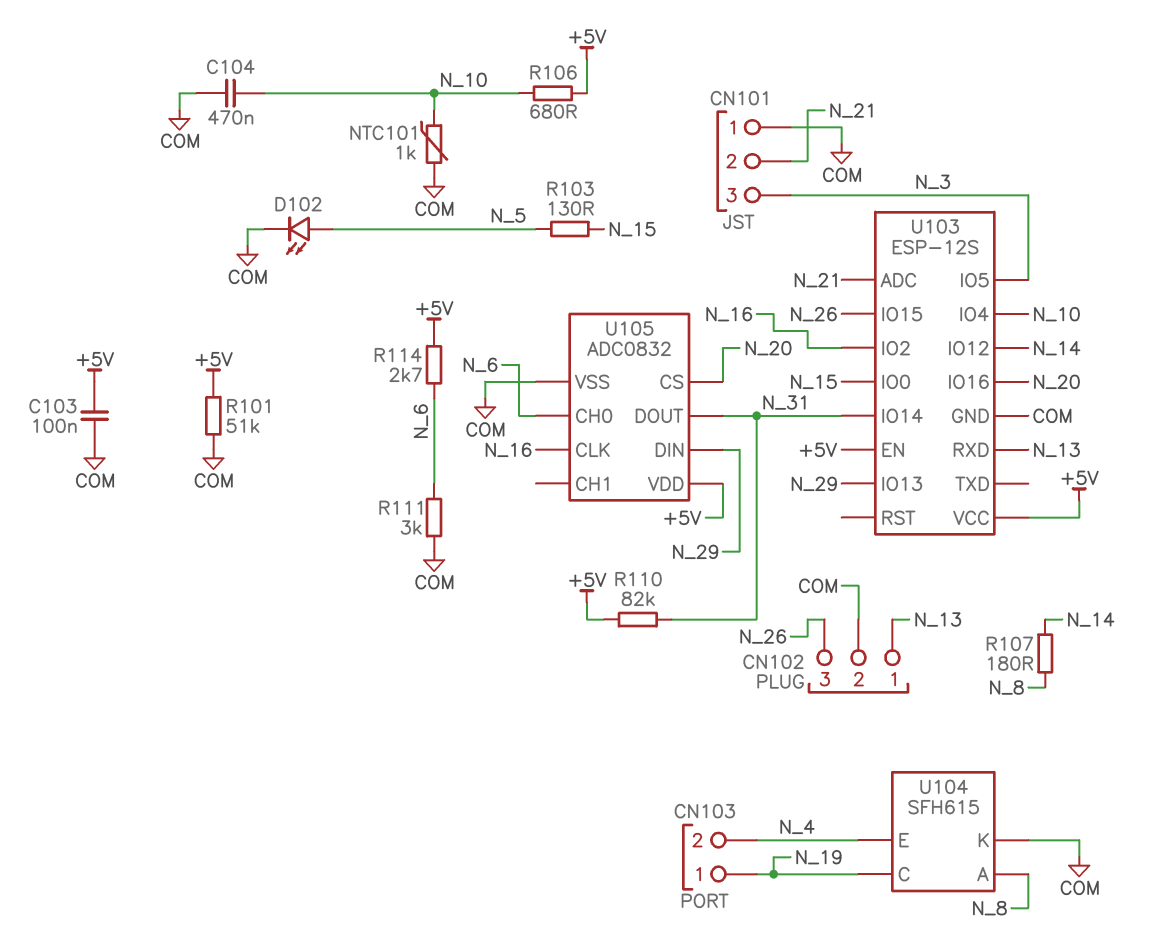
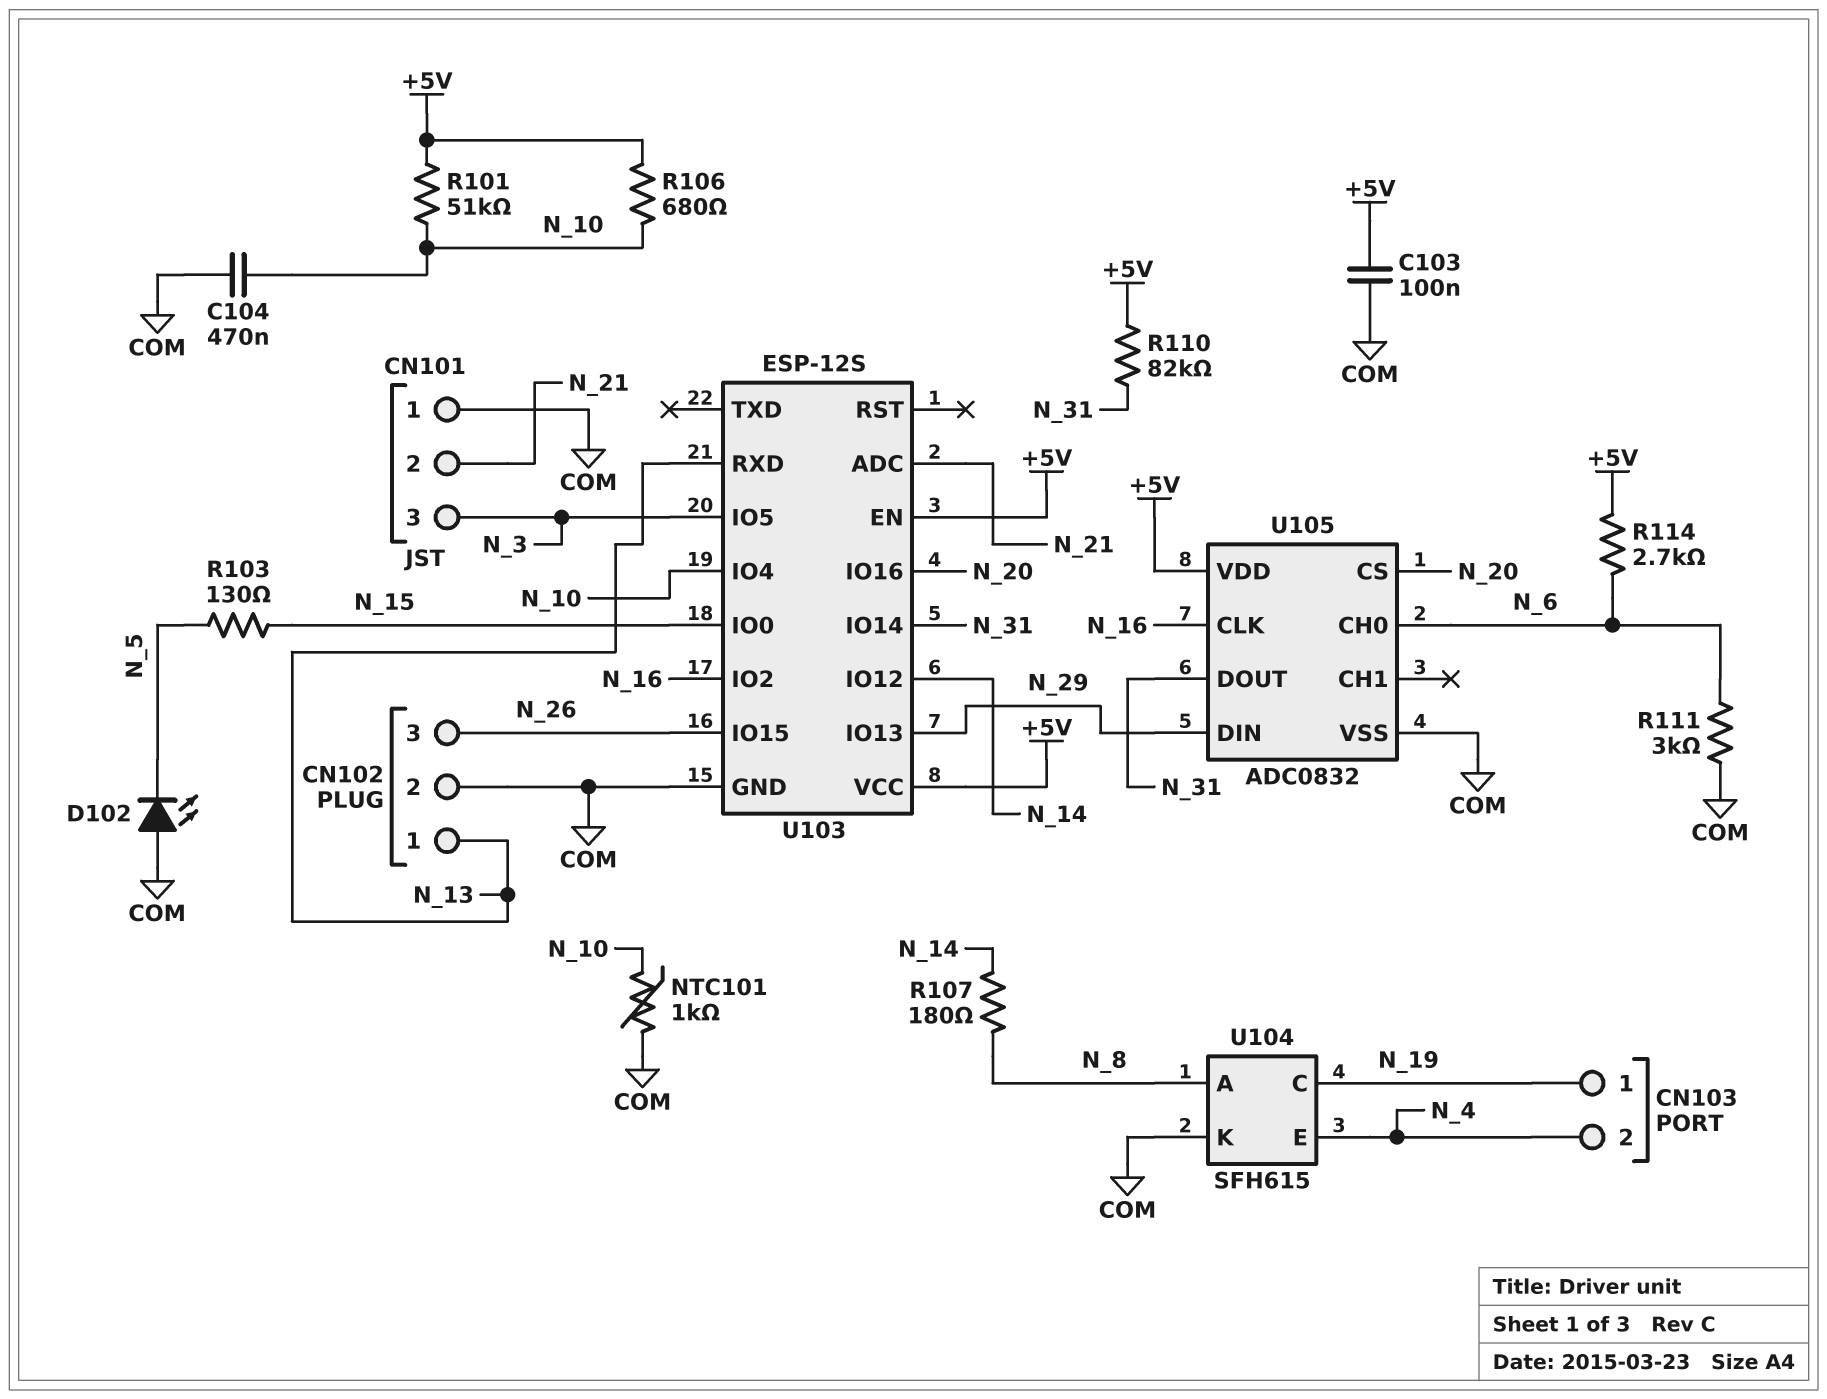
D102: LED (A N_5, K COM) -> LED (A COM, K N_5)
R101: 51k (+5V, COM) -> 51k (+5V, N_10)

